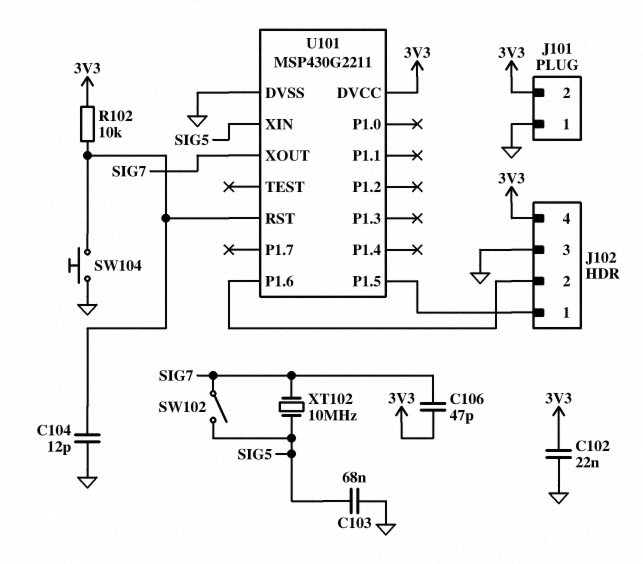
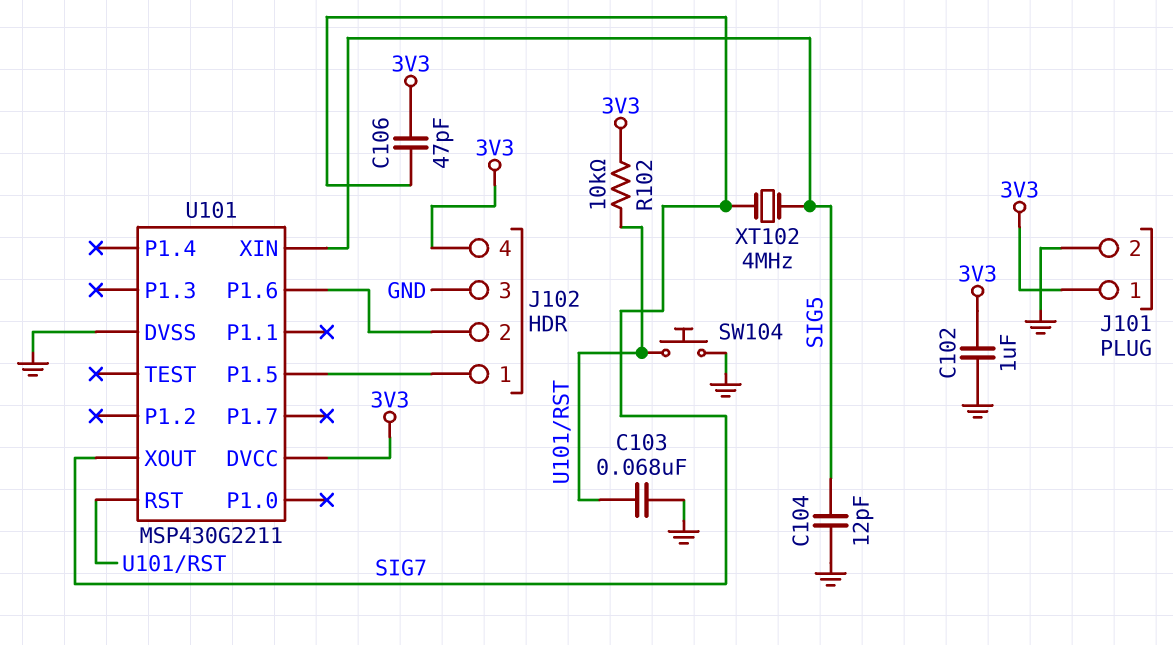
C102: 22nF (3V3, GND) -> 1uF (3V3, GND)
C103: 68nF (GND, SIG5) -> 68nF (GND, U101/RST)
C104: 12pF (GND, U101/RST) -> 12pF (GND, SIG5)
J101 pin 1: GND -> 3V3
J101 pin 2: 3V3 -> GND
SW102: switch (SIG5, SIG7) -> none
XT102: 10MHz (SIG5, SIG7) -> 4MHz (SIG5, SIG7)

